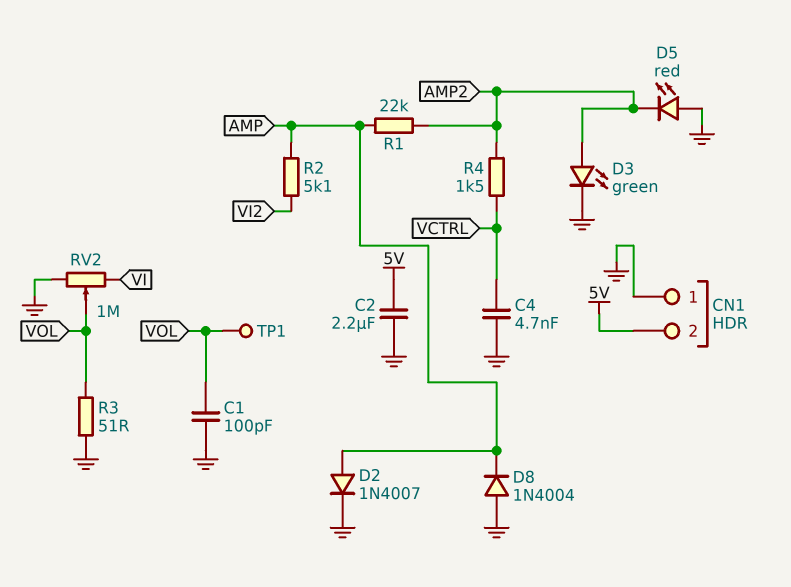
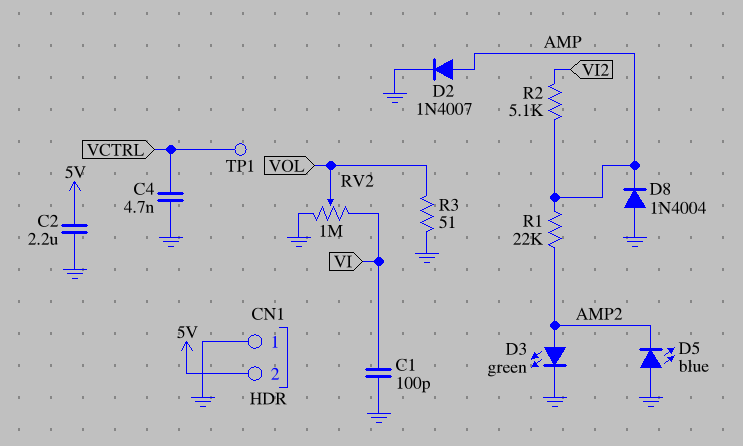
C1: 100pF (GND, VOL) -> 100pF (GND, VI)
D5: LED red (A GND, K AMP2) -> LED blue (A GND, K AMP2)
R4: 1.5k (AMP2, VCTRL) -> none
TP1: test point (VOL) -> test point (VCTRL)

